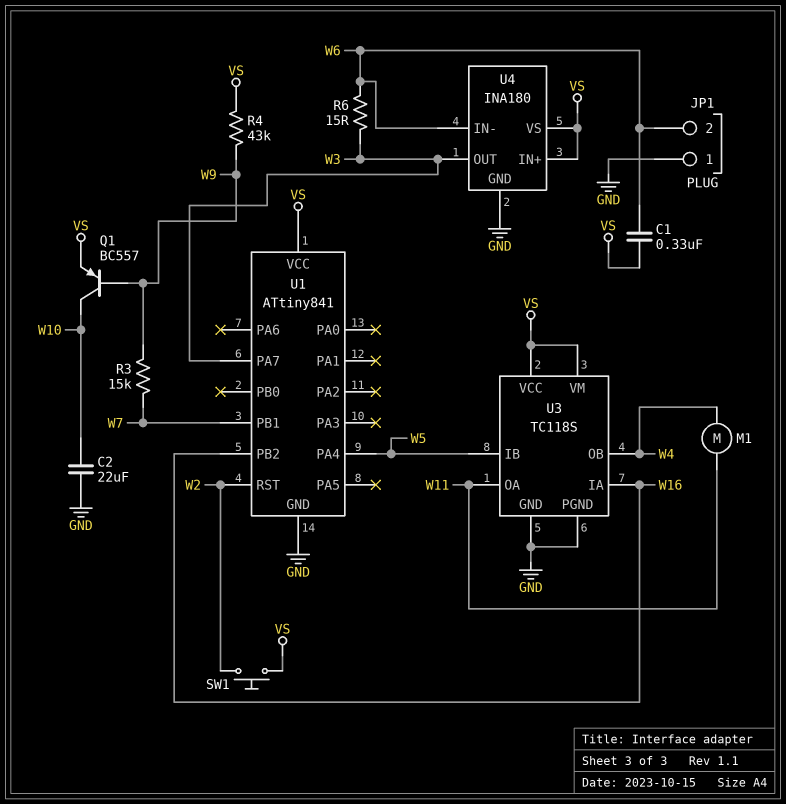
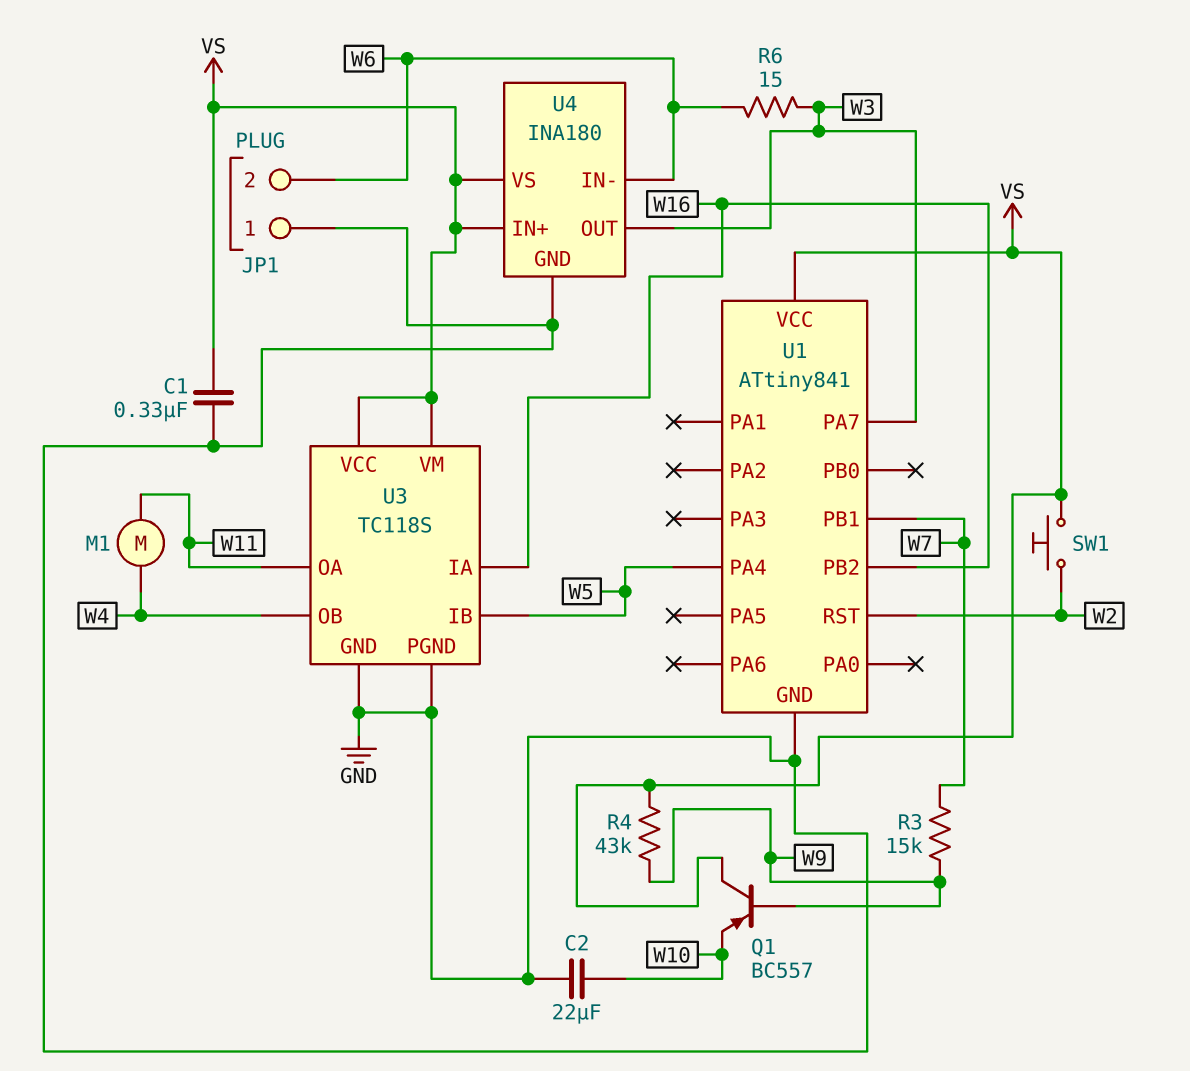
C1: 330nF (VS, W6) -> 330nF (GND, VS)
Q1: PNP BC557 (B W9, C W10, E VS) -> PNP BC557 (B W9, C VS, E W10)

